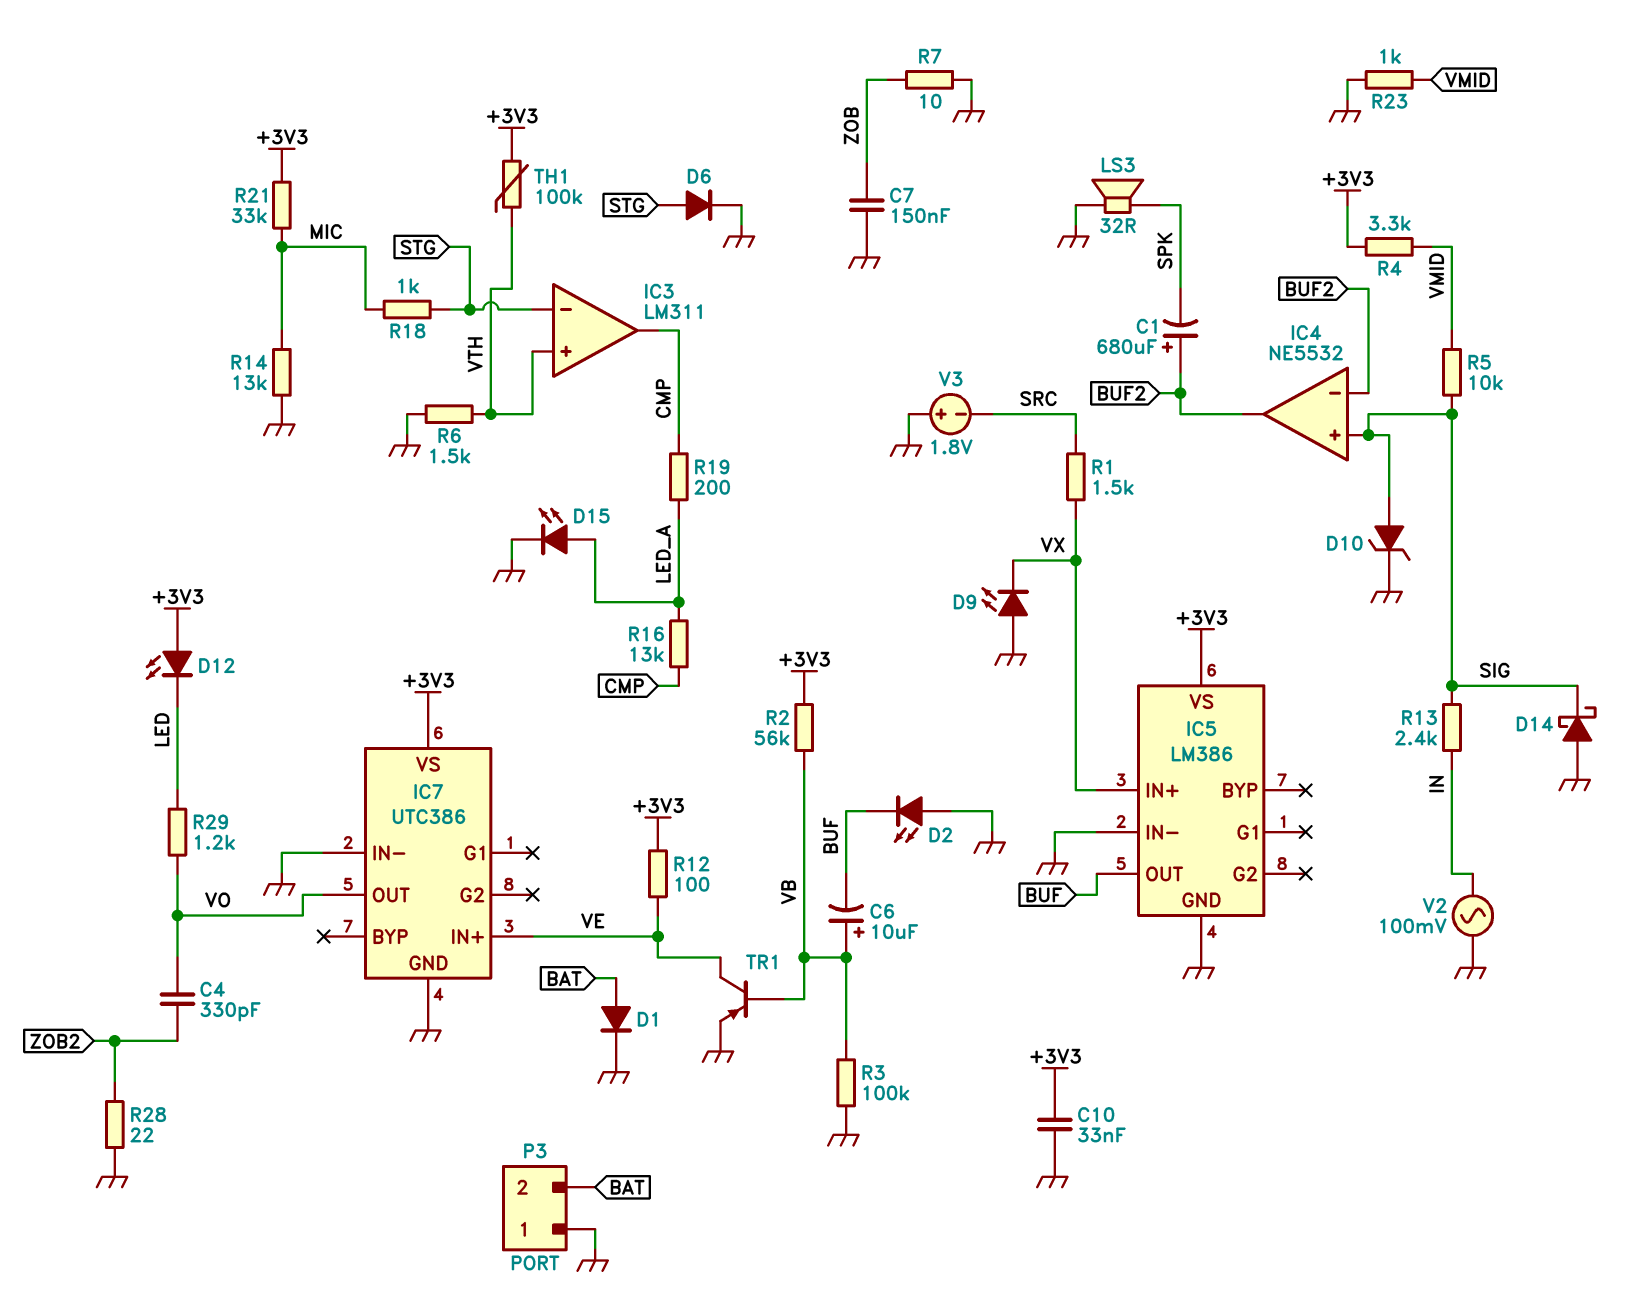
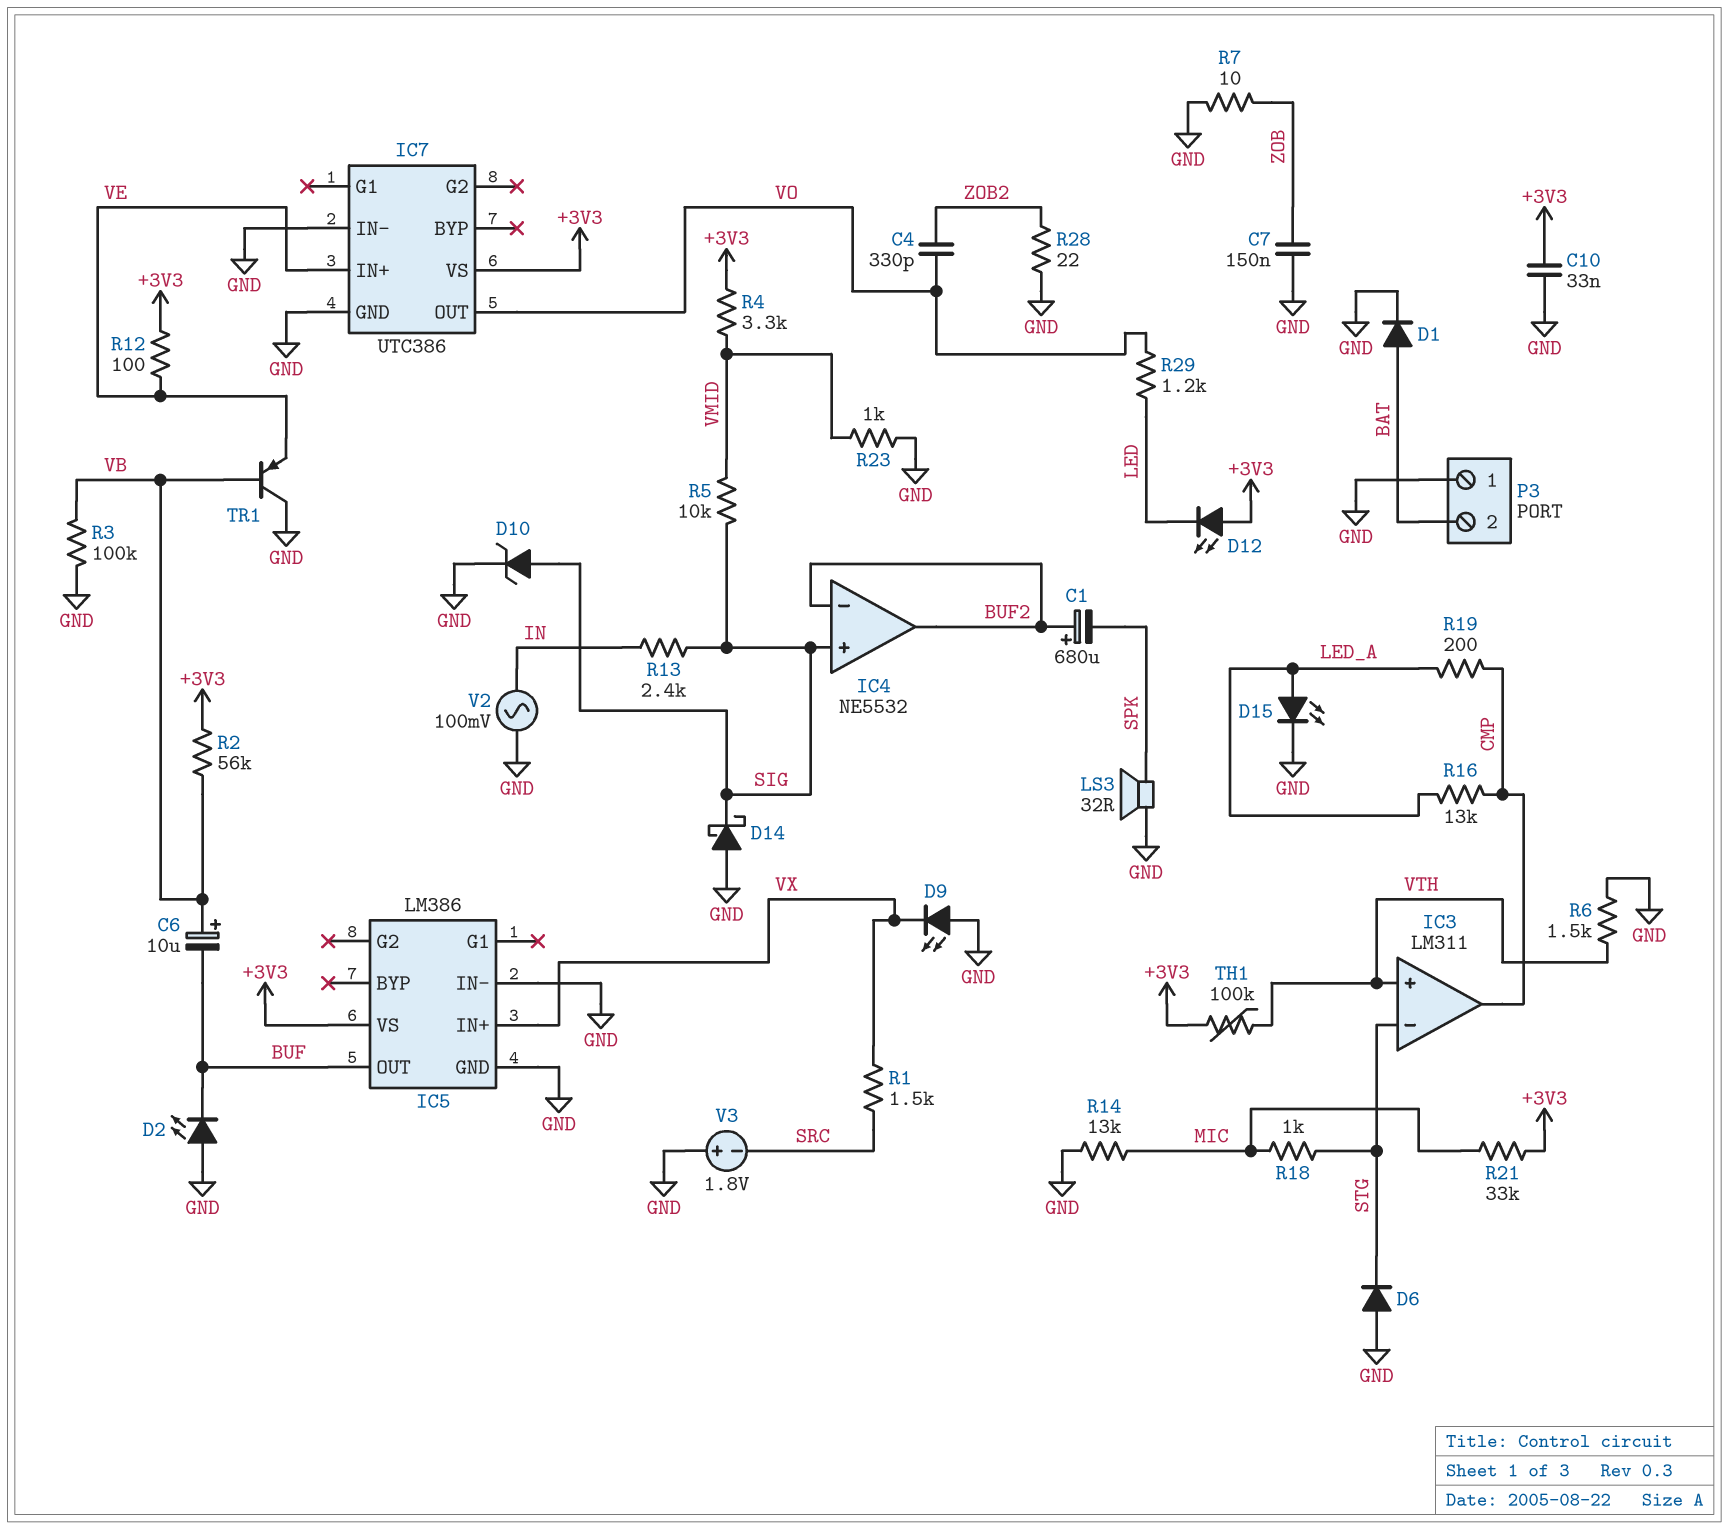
D6: diode (A STG, K GND) -> diode (A GND, K STG)
TR1: PNP (B VB, C VE, E GND) -> PNP (B VB, C GND, E VE)

